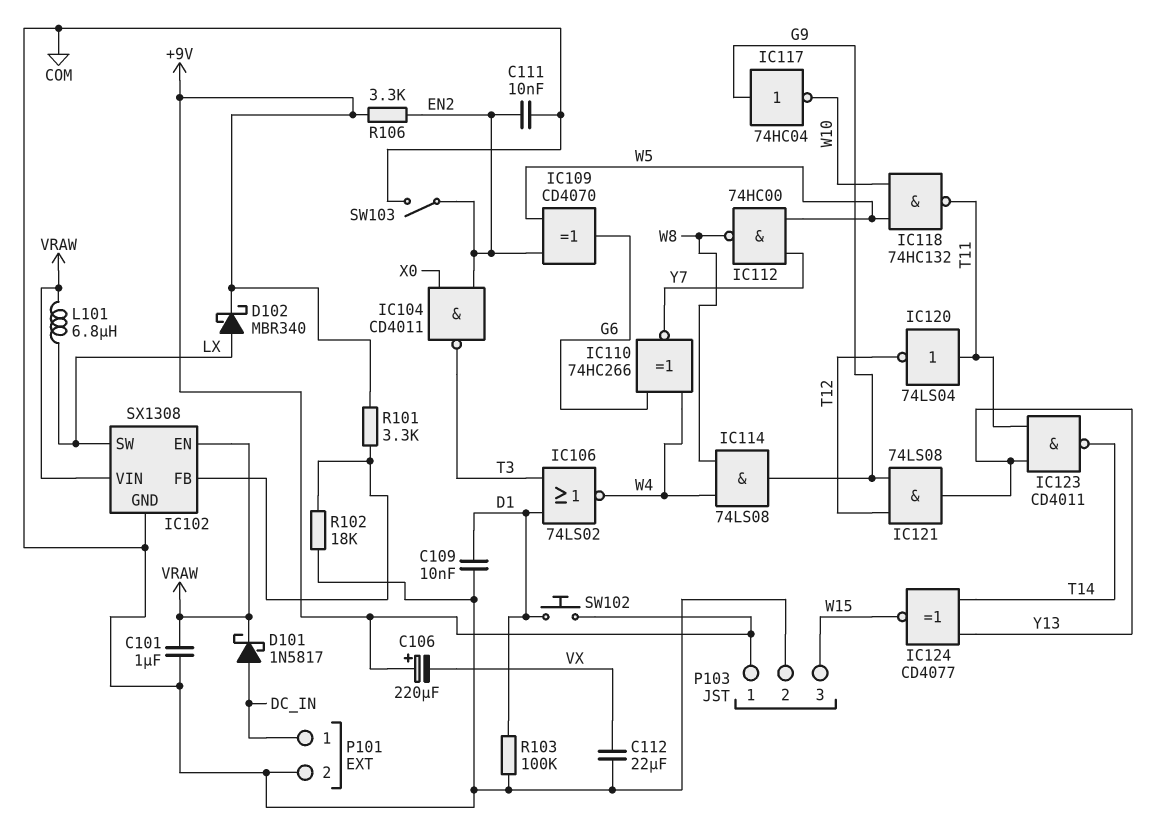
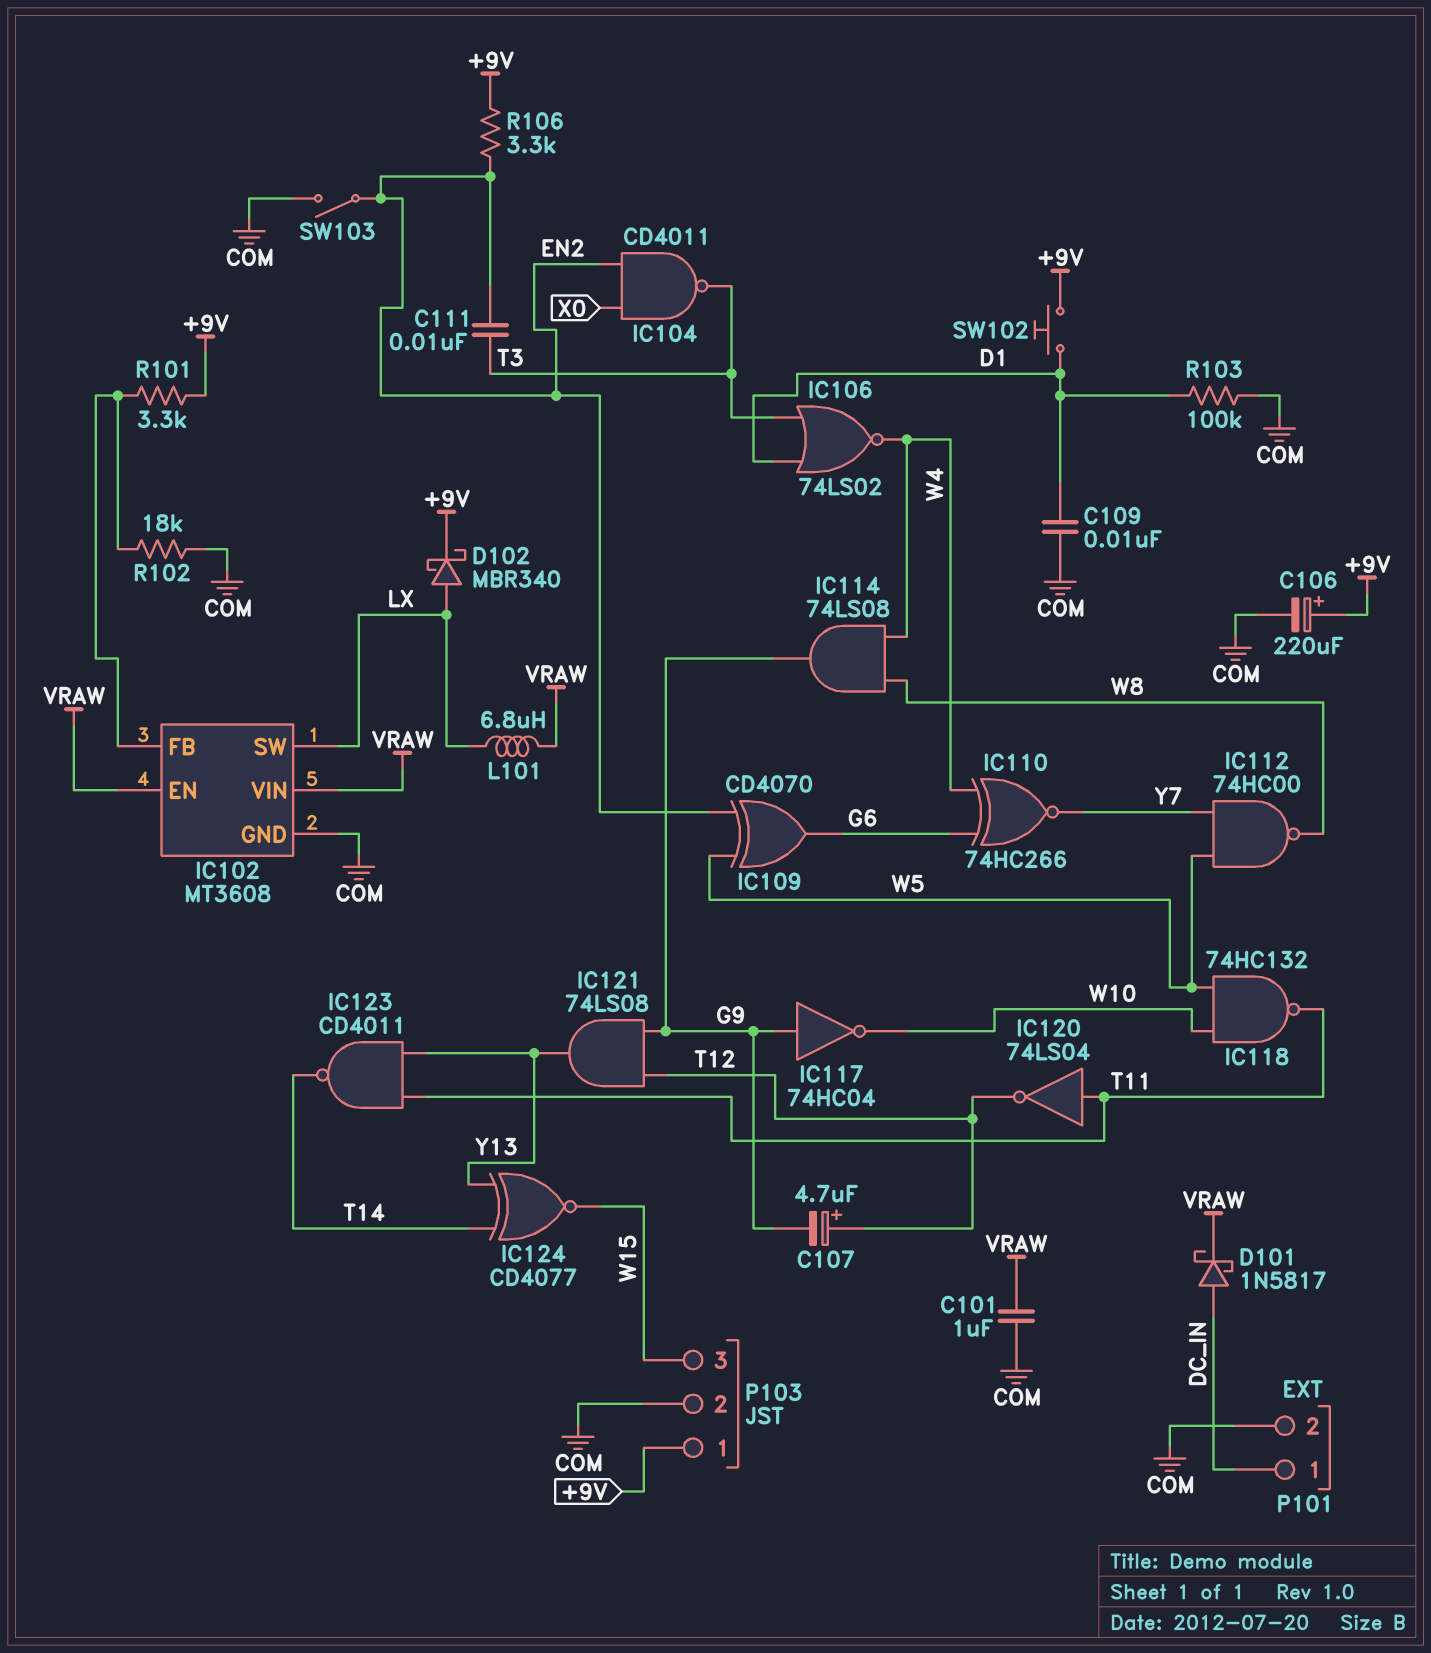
C106: 220uF (plus +9V, minus VX) -> 220uF (plus +9V, minus COM)
C107: none -> 4.7uF (plus T12, minus G9)
C111: 10nF (COM, EN2) -> 10nF (EN2, T3)
C112: 22uF (COM, VX) -> none
IC102: SX1308 -> MT3608

